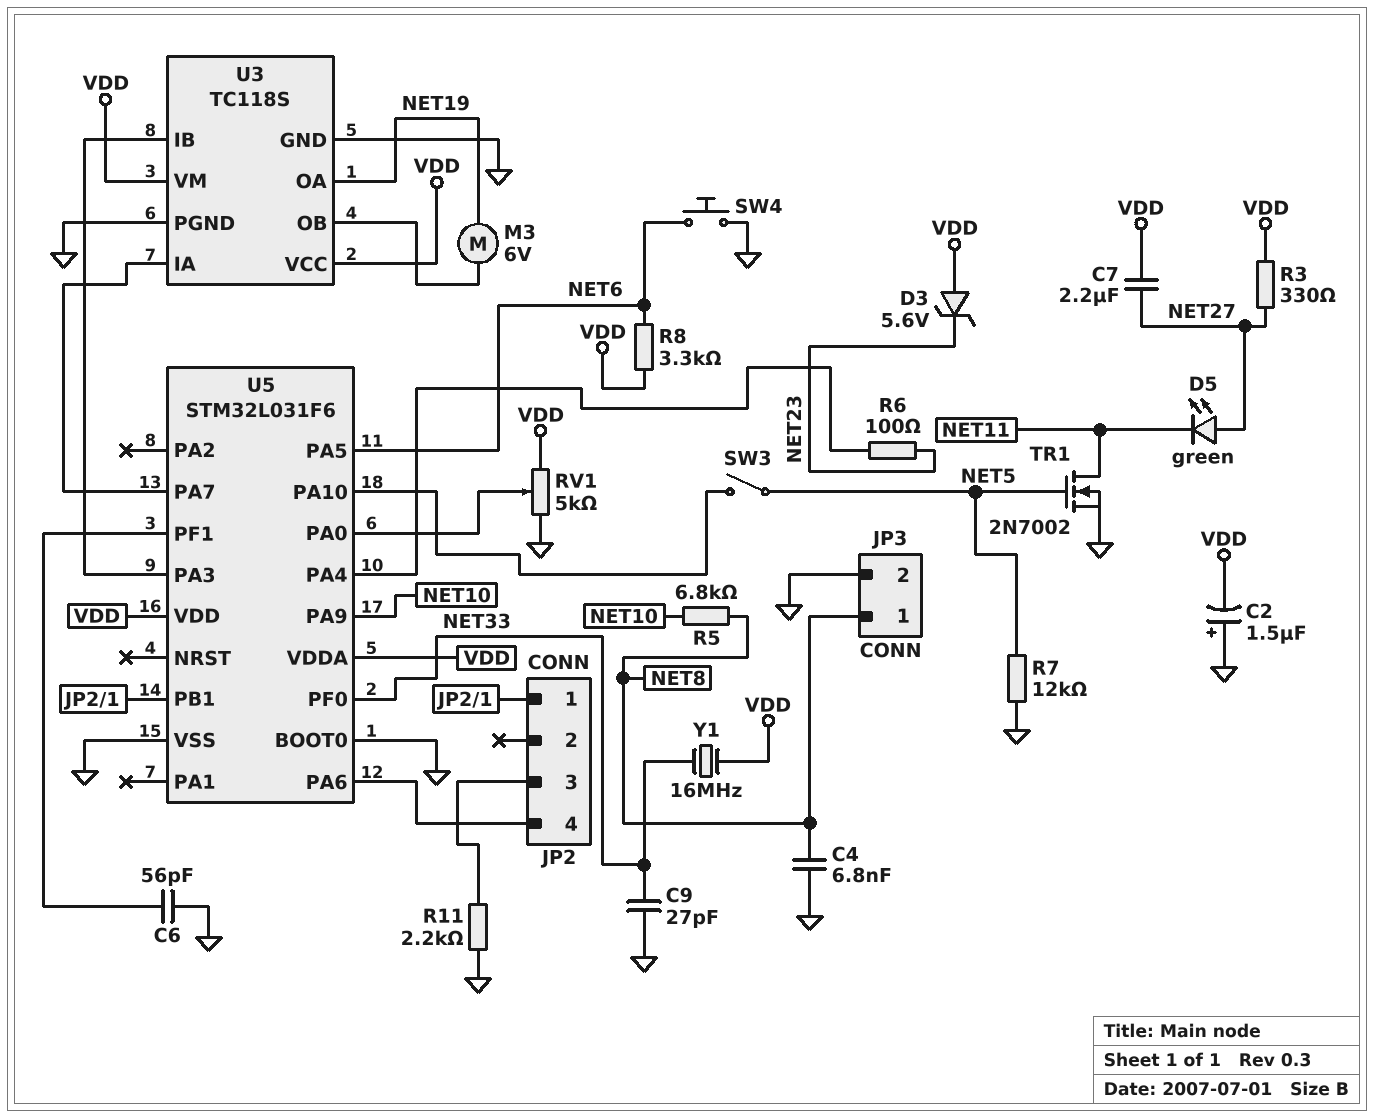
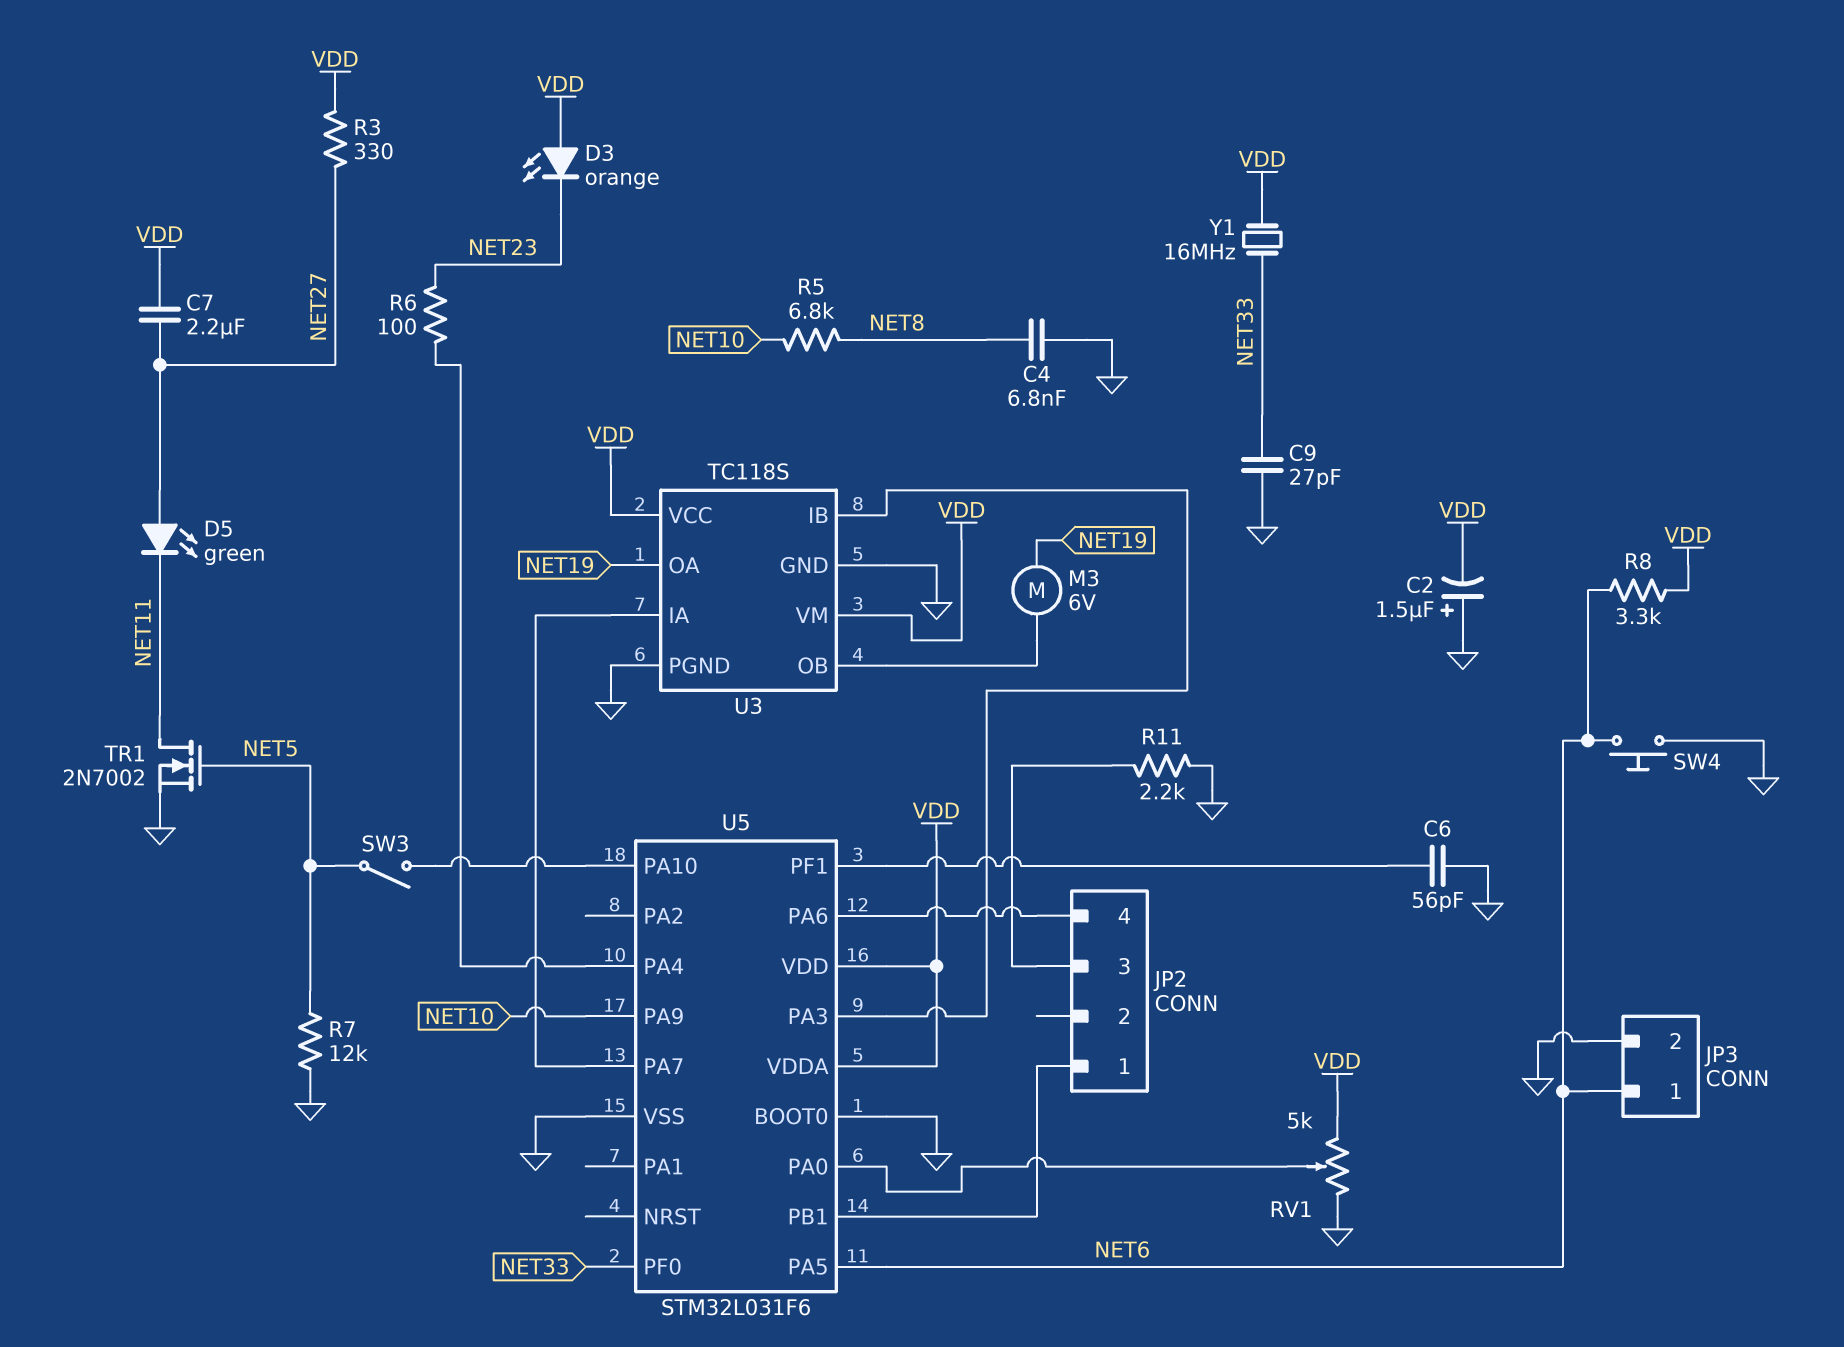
D3: zener 5.6V (A VDD, K NET23) -> LED orange (A VDD, K NET23)
JP3 pin 1: NET8 -> NET6

